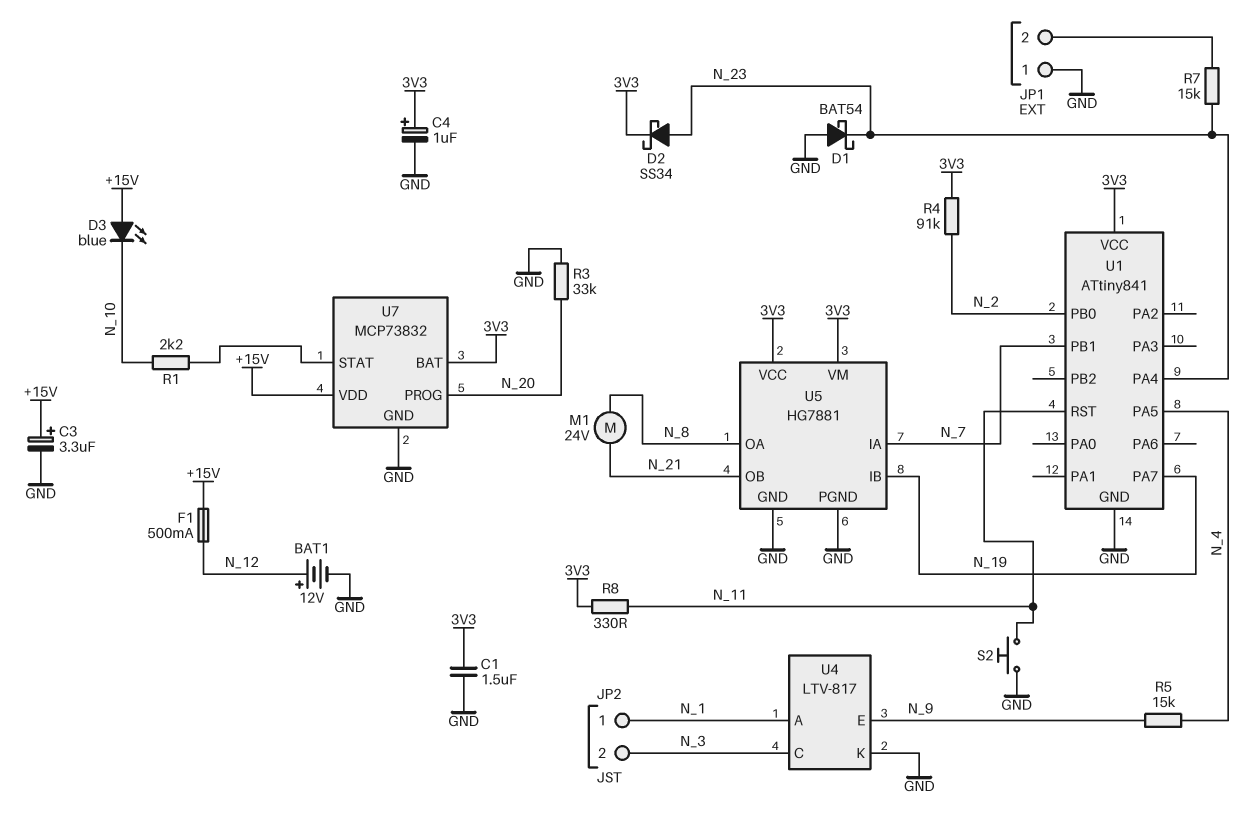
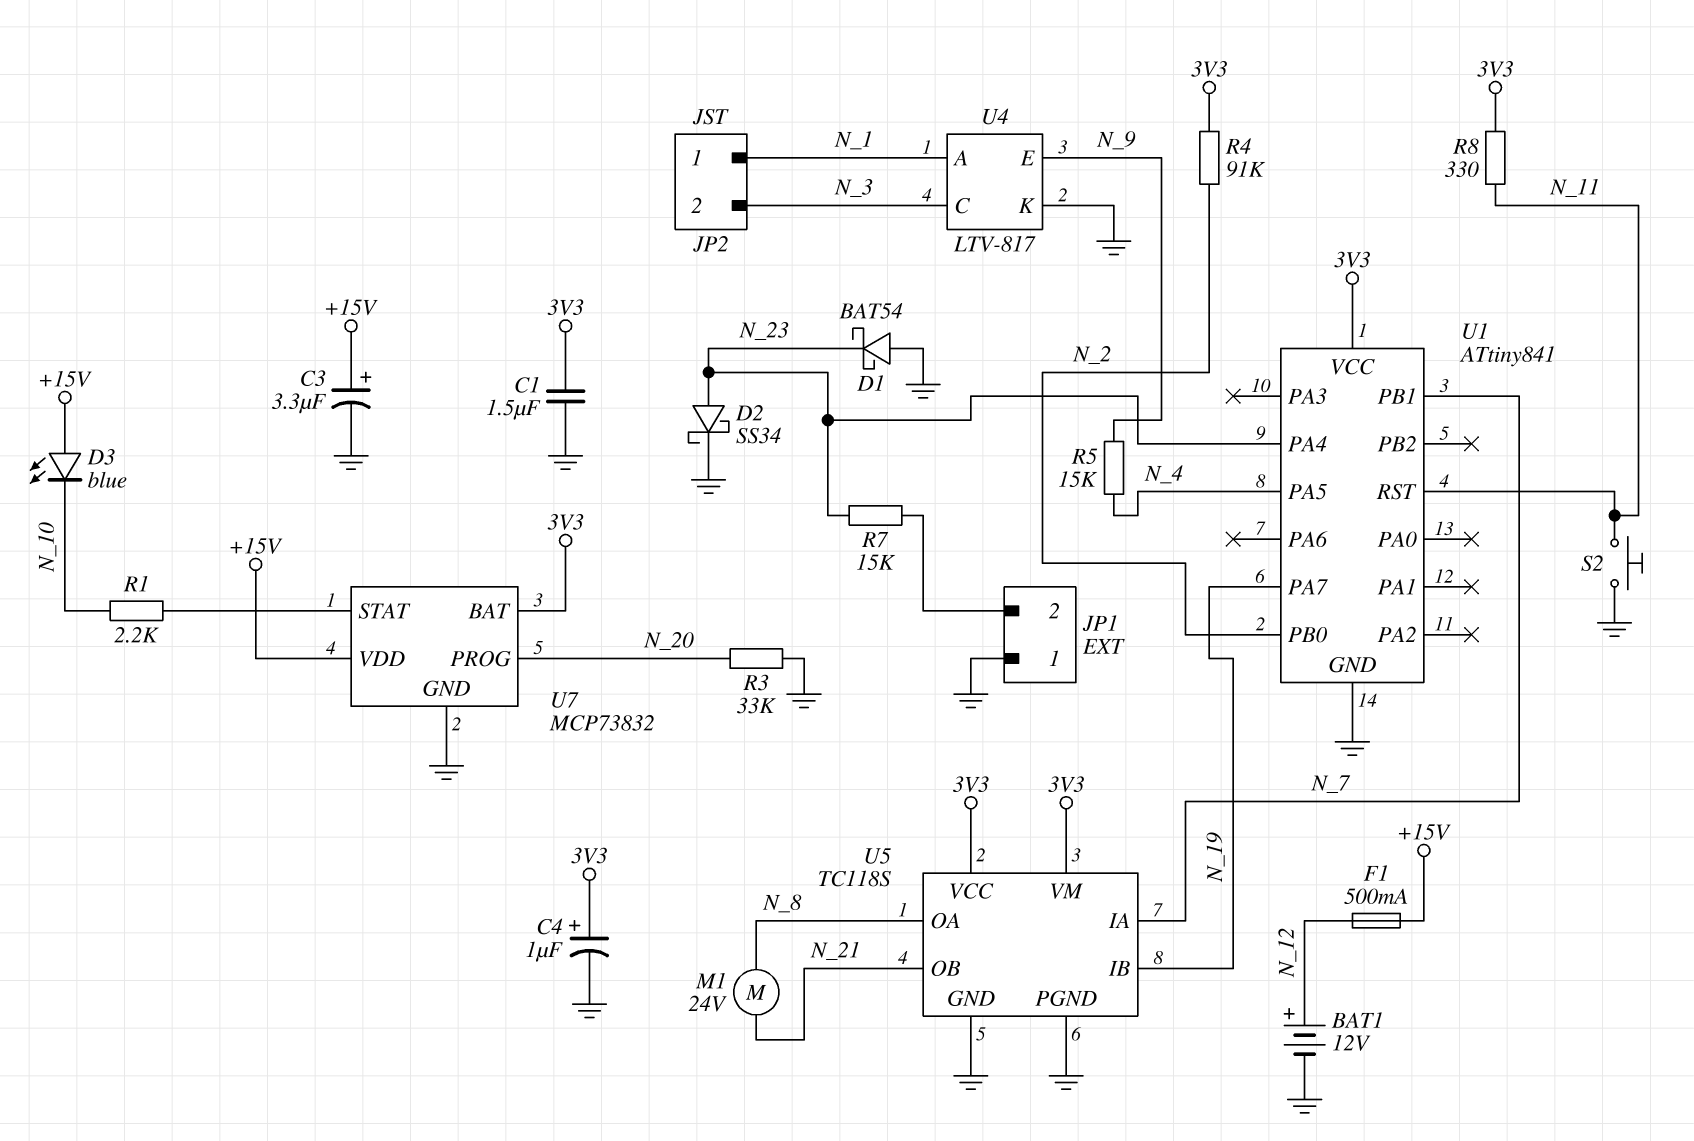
D2: schottky SS34 (A N_23, K 3V3) -> schottky SS34 (A N_23, K GND)
U5: HG7881 -> TC118S

